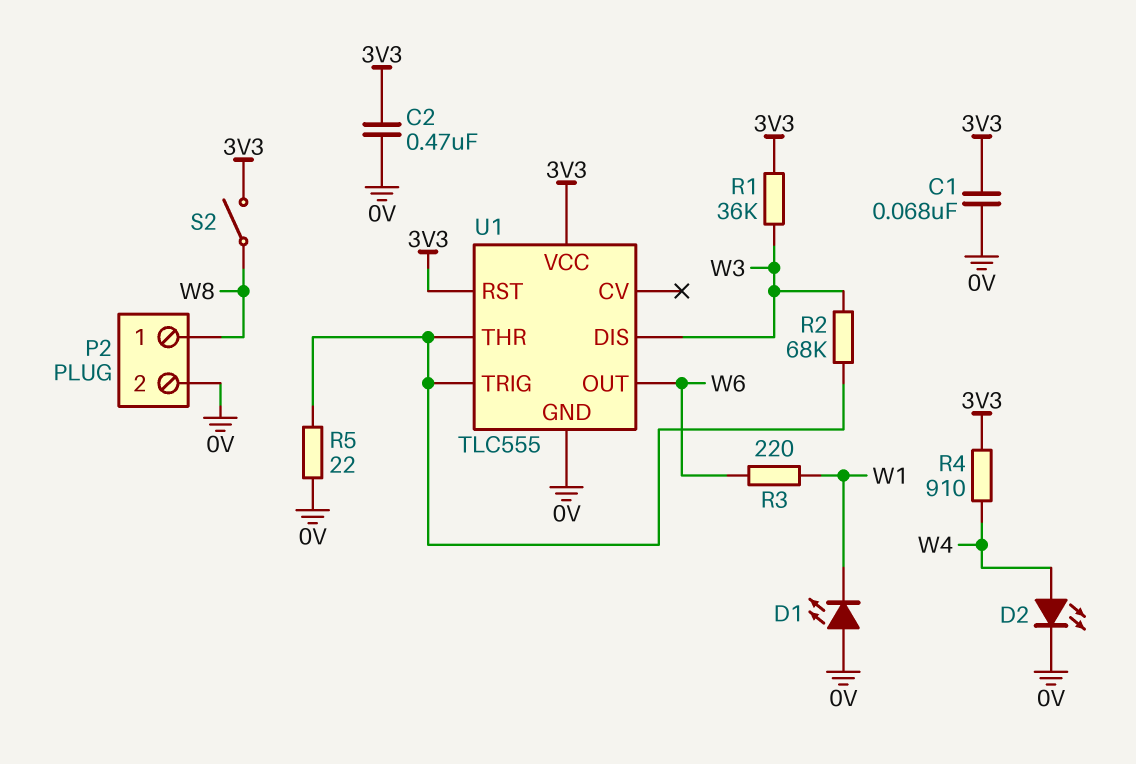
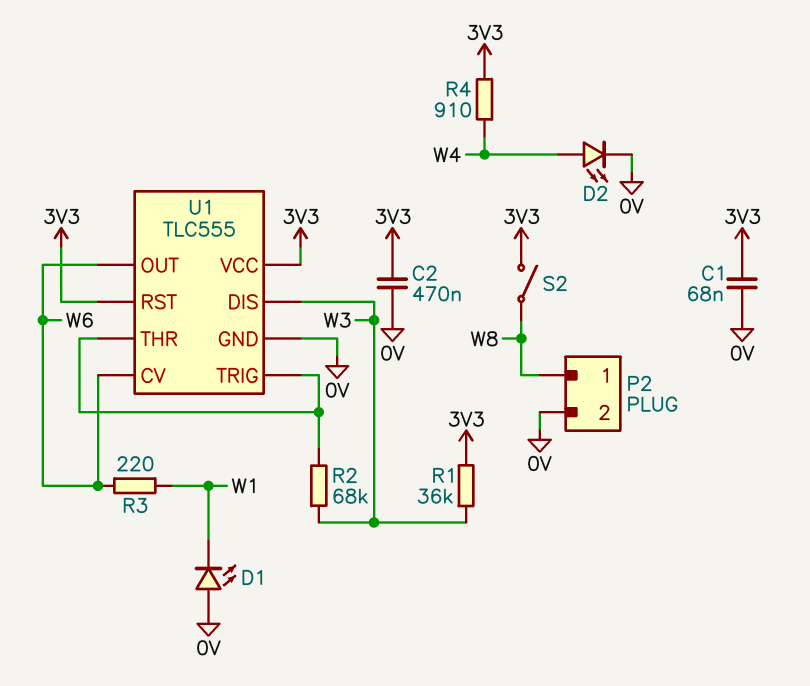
R5: 22 (0V, U1/THR) -> none
U1 pin CV: none -> W6

